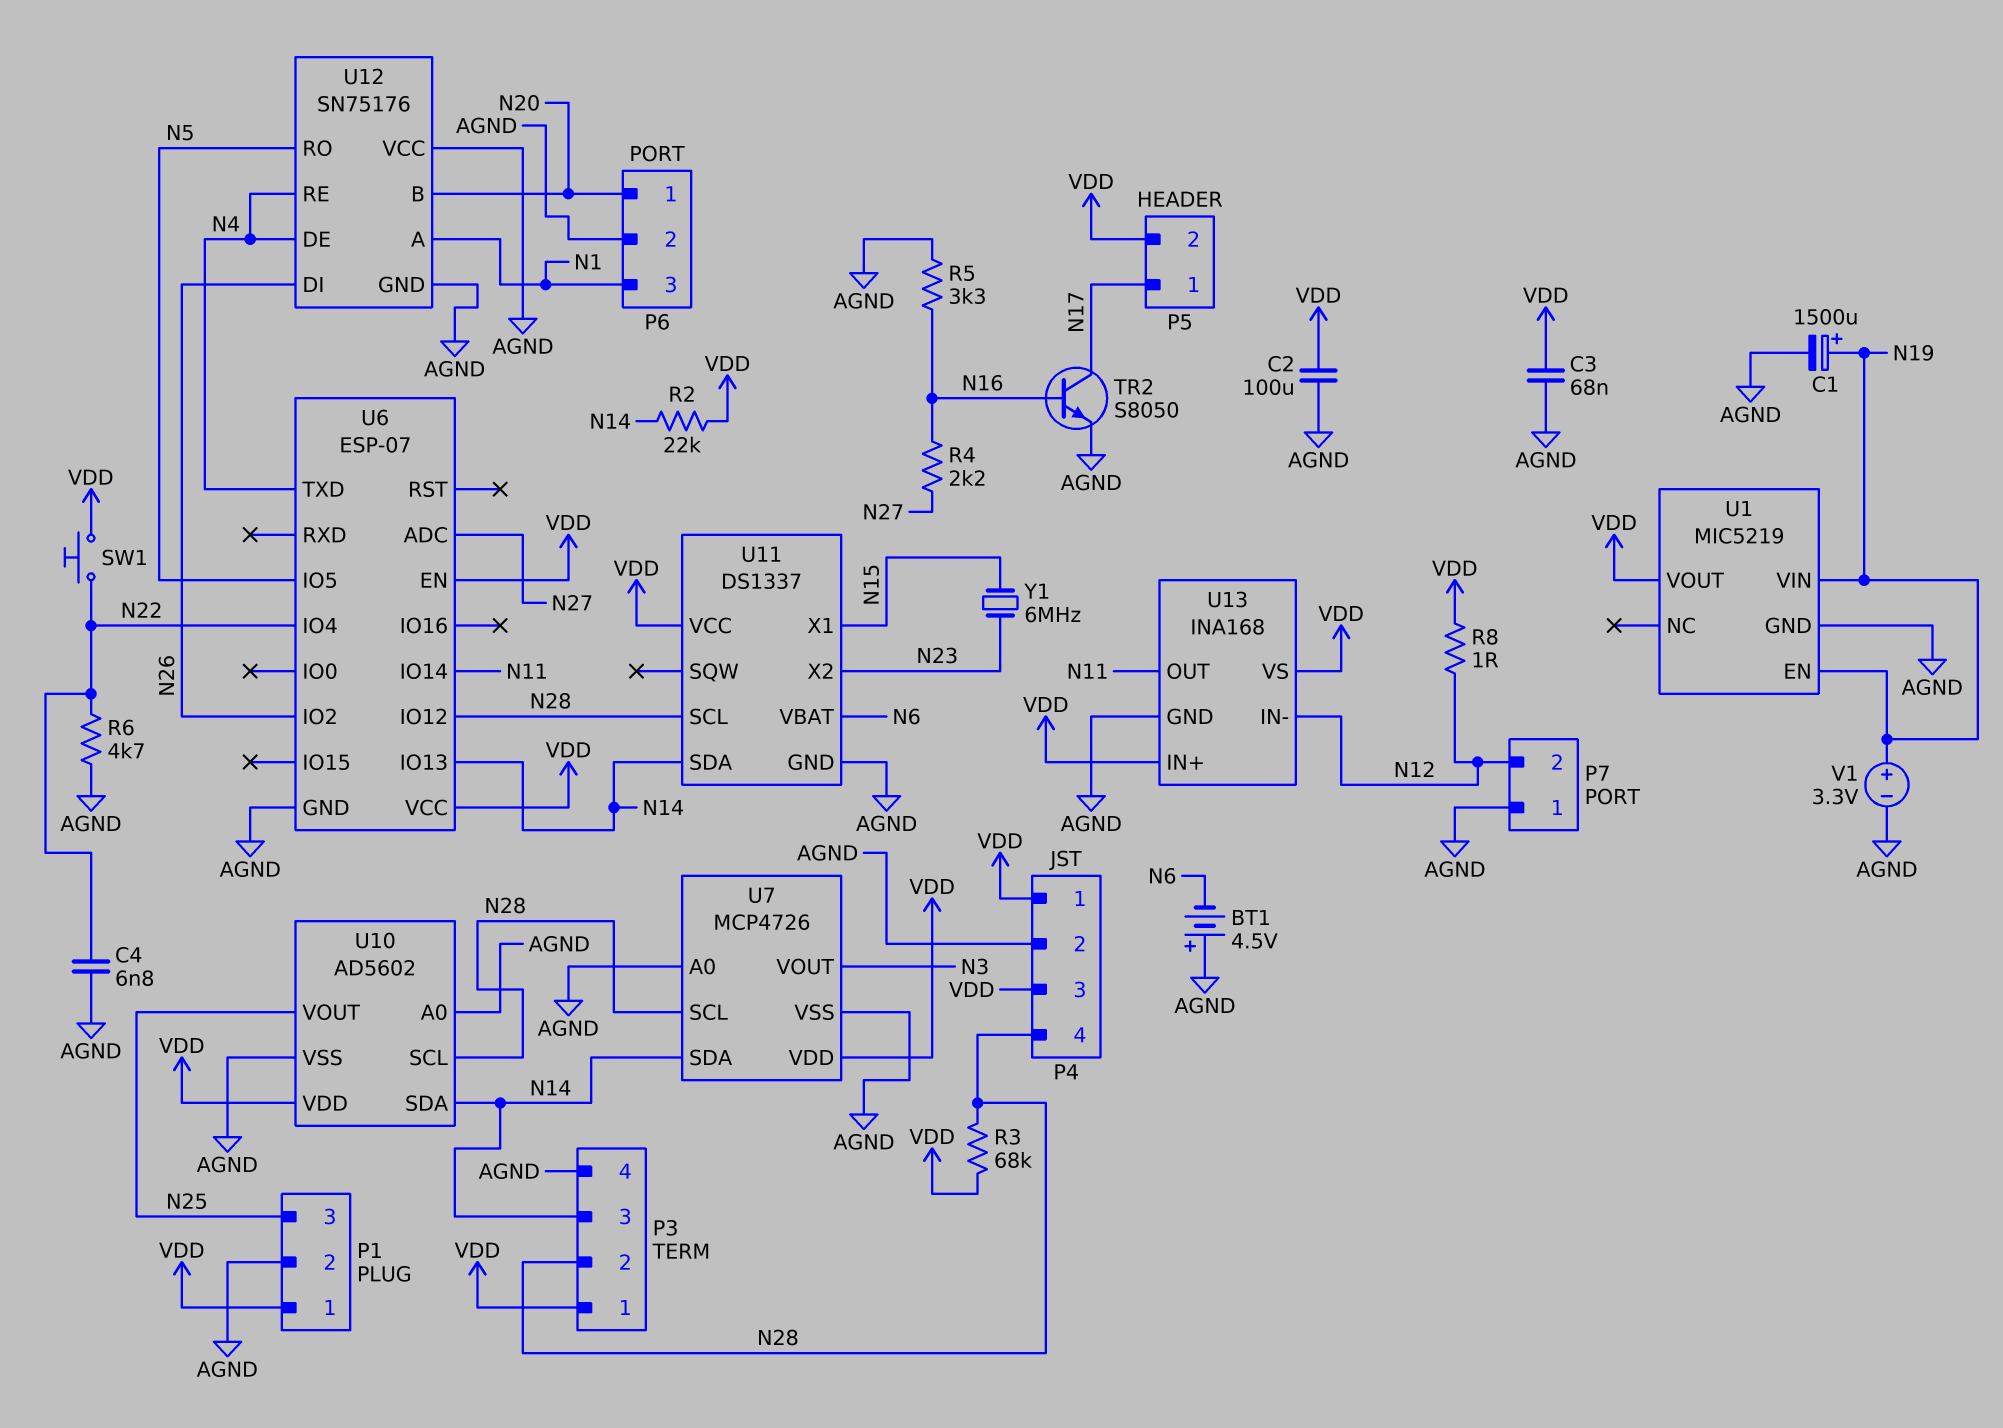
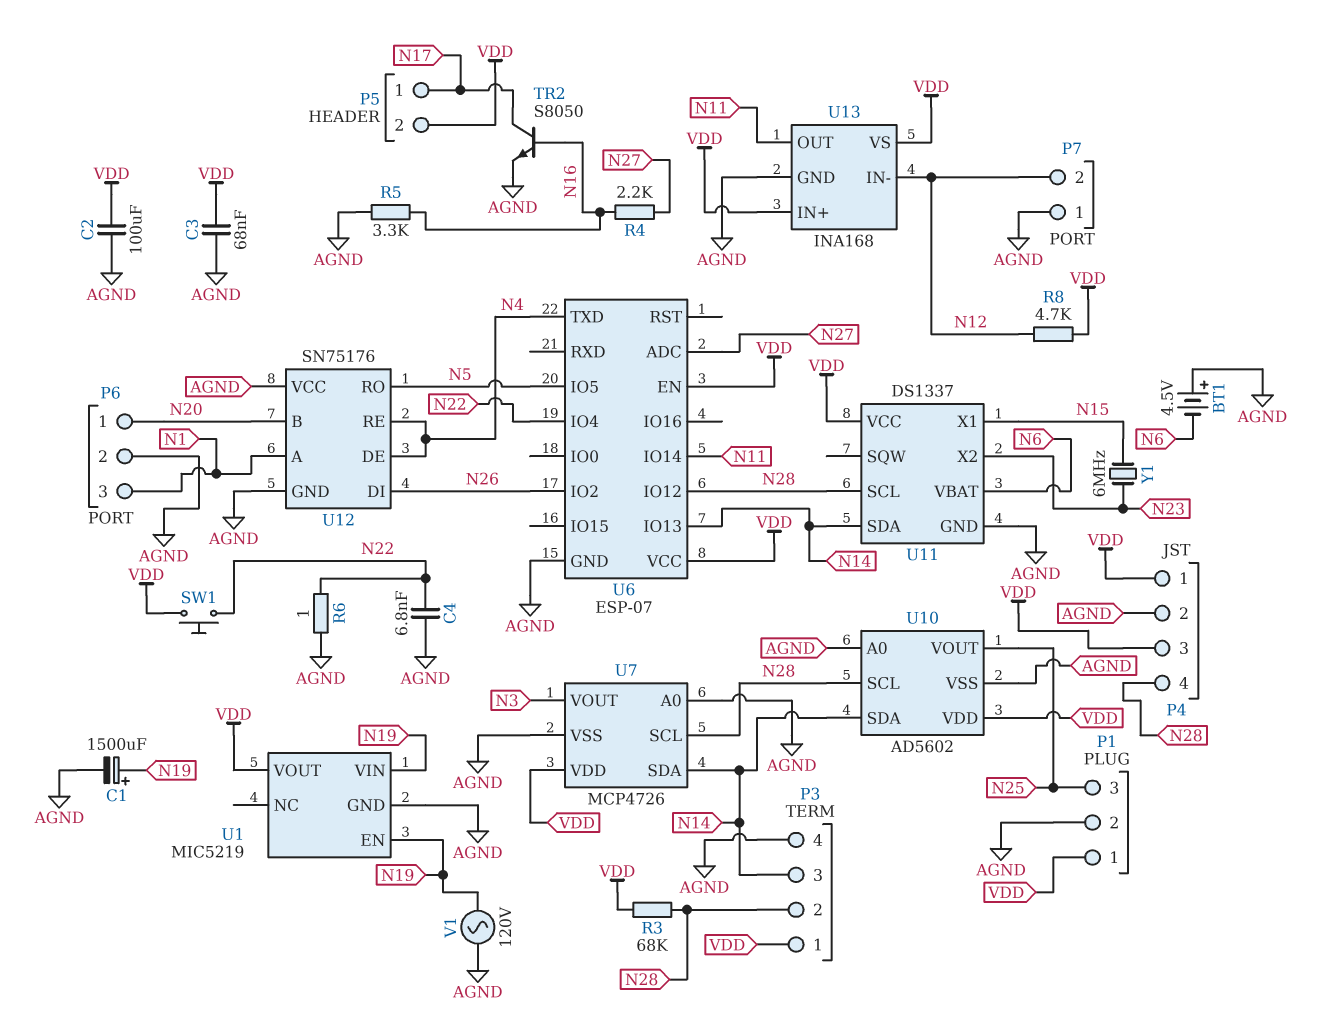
R2: 22k (N14, VDD) -> none
R6: 4.7k (AGND, N22) -> 1 (AGND, N22)
R8: 1 (N12, VDD) -> 4.7k (N12, VDD)
V1: 3.3V (plus N19, minus AGND) -> AC 120V (AGND, N19)

